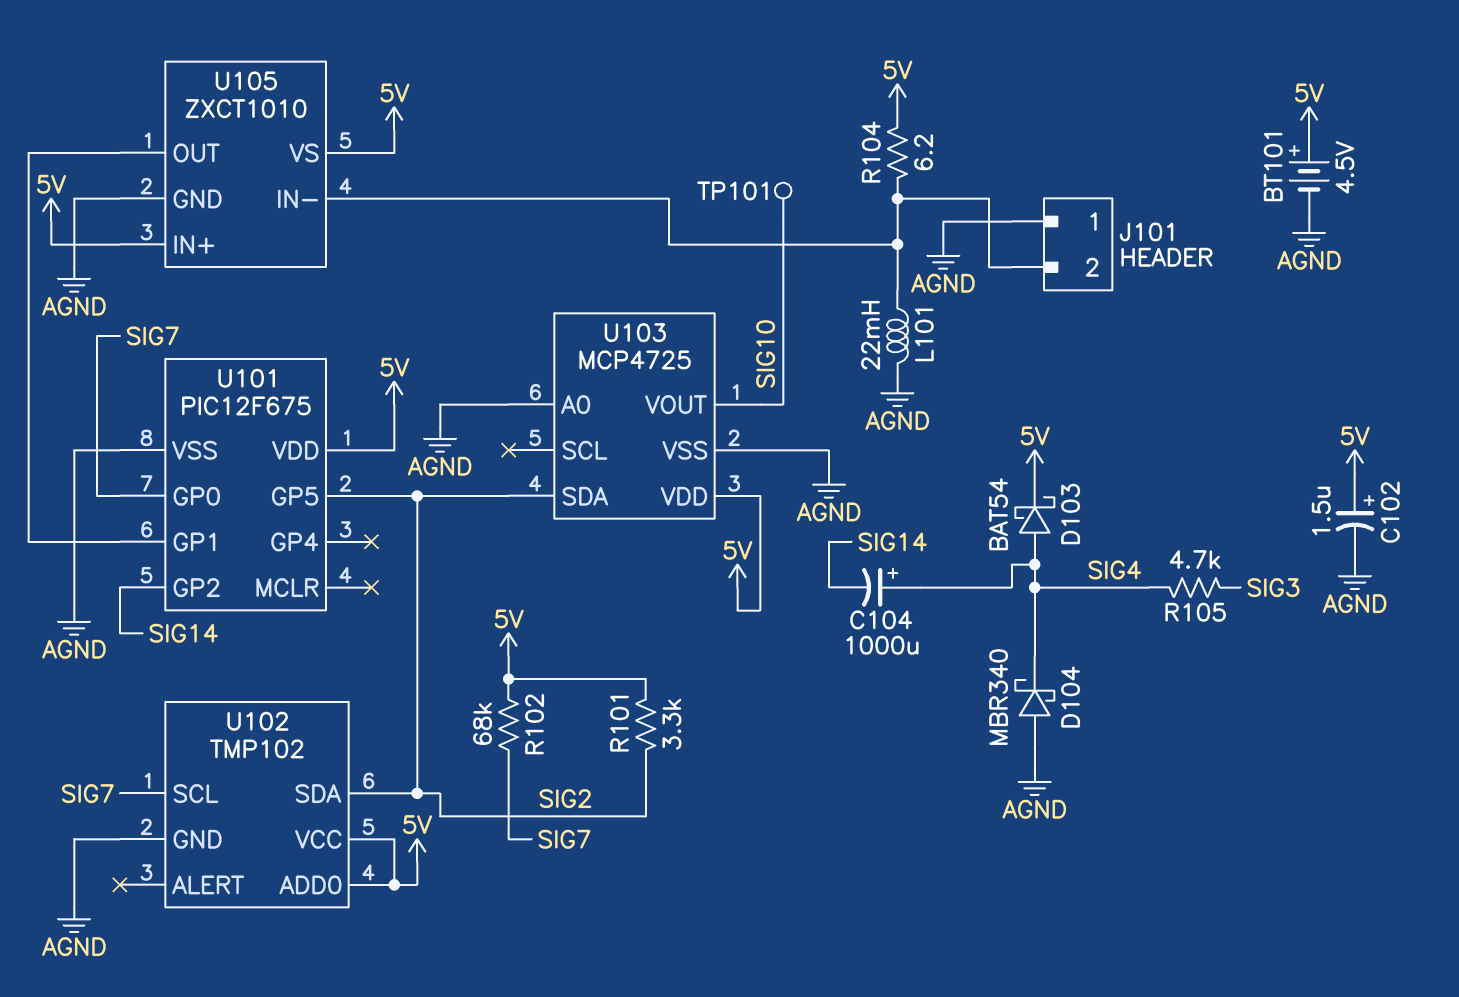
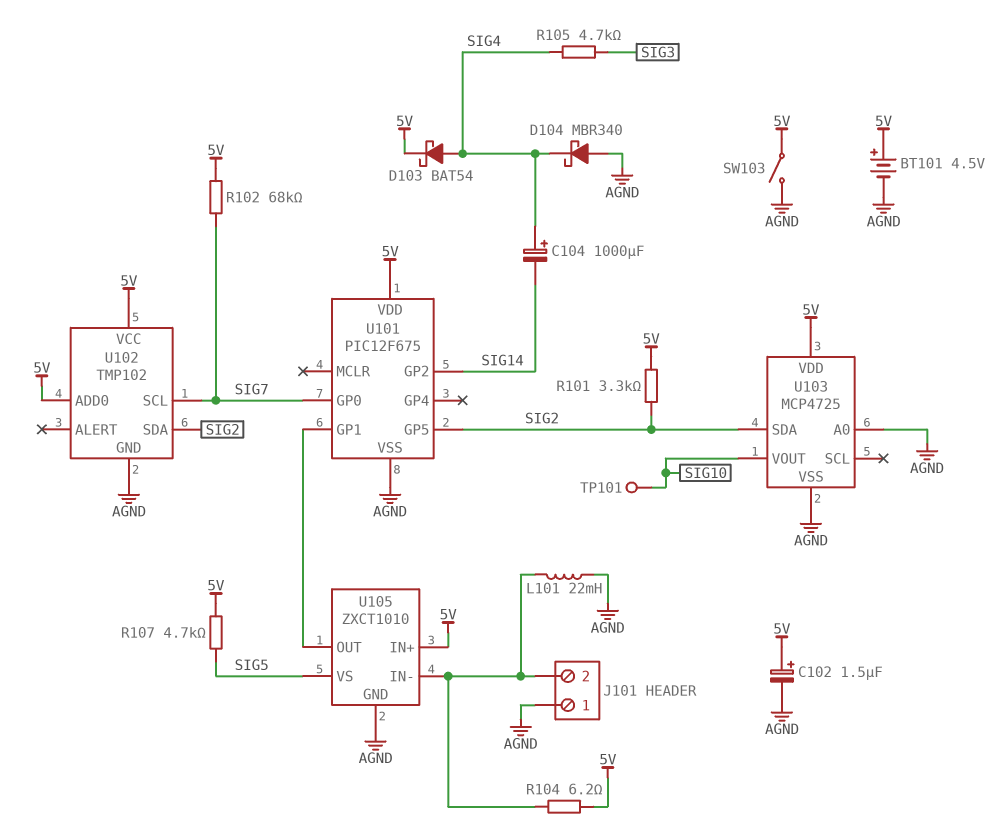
R107: none -> 4.7k (5V, SIG5)
SW103: none -> switch (5V, AGND)
U105 pin VS: 5V -> SIG5

